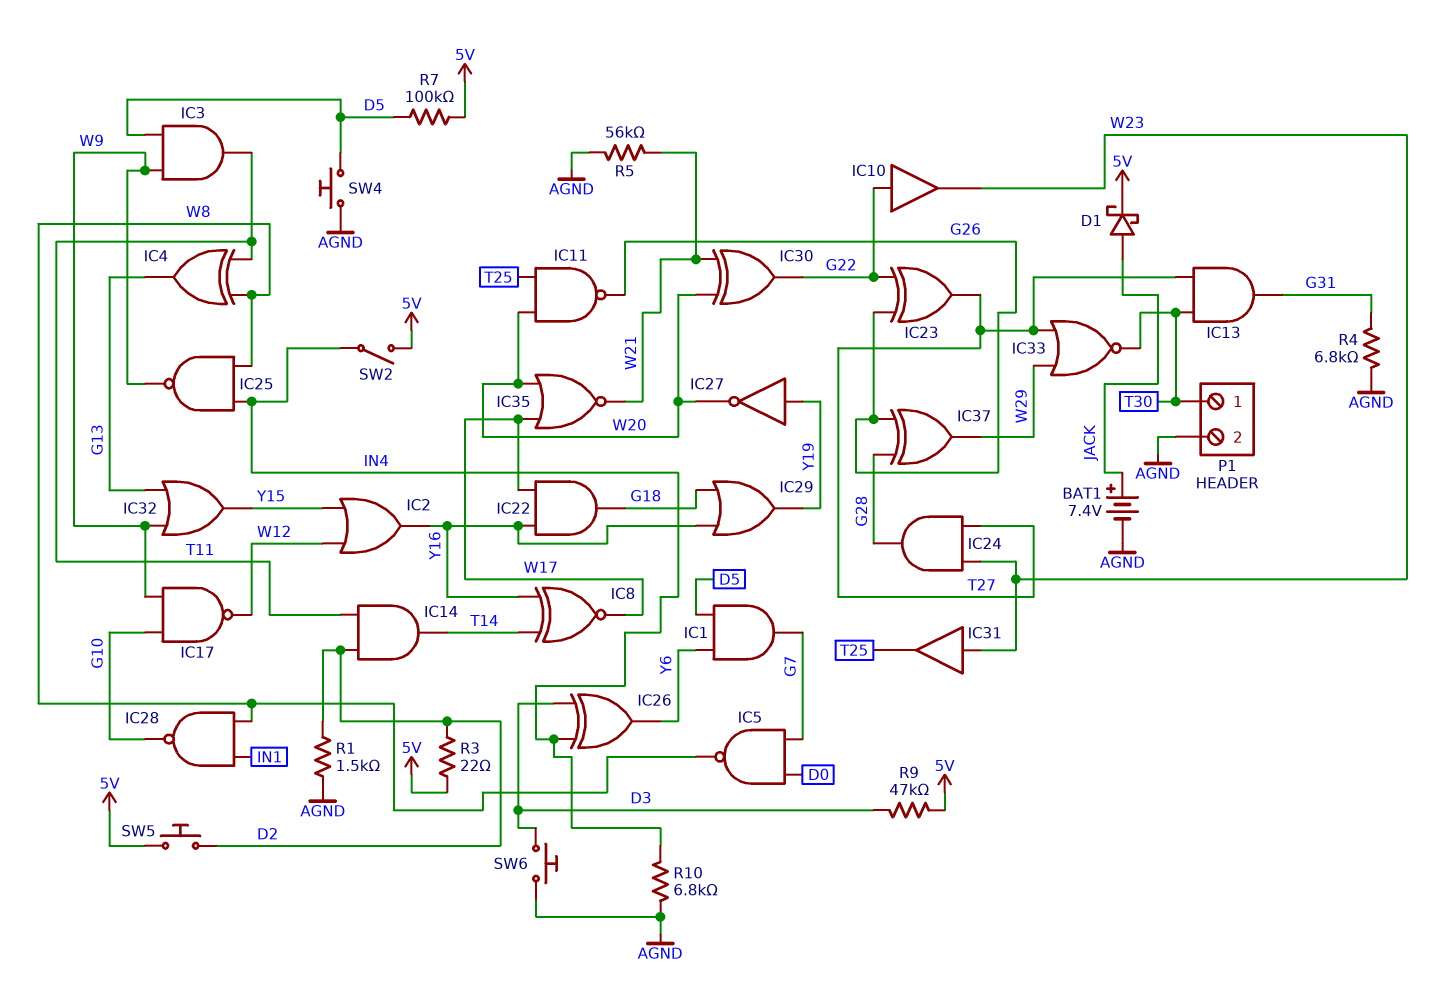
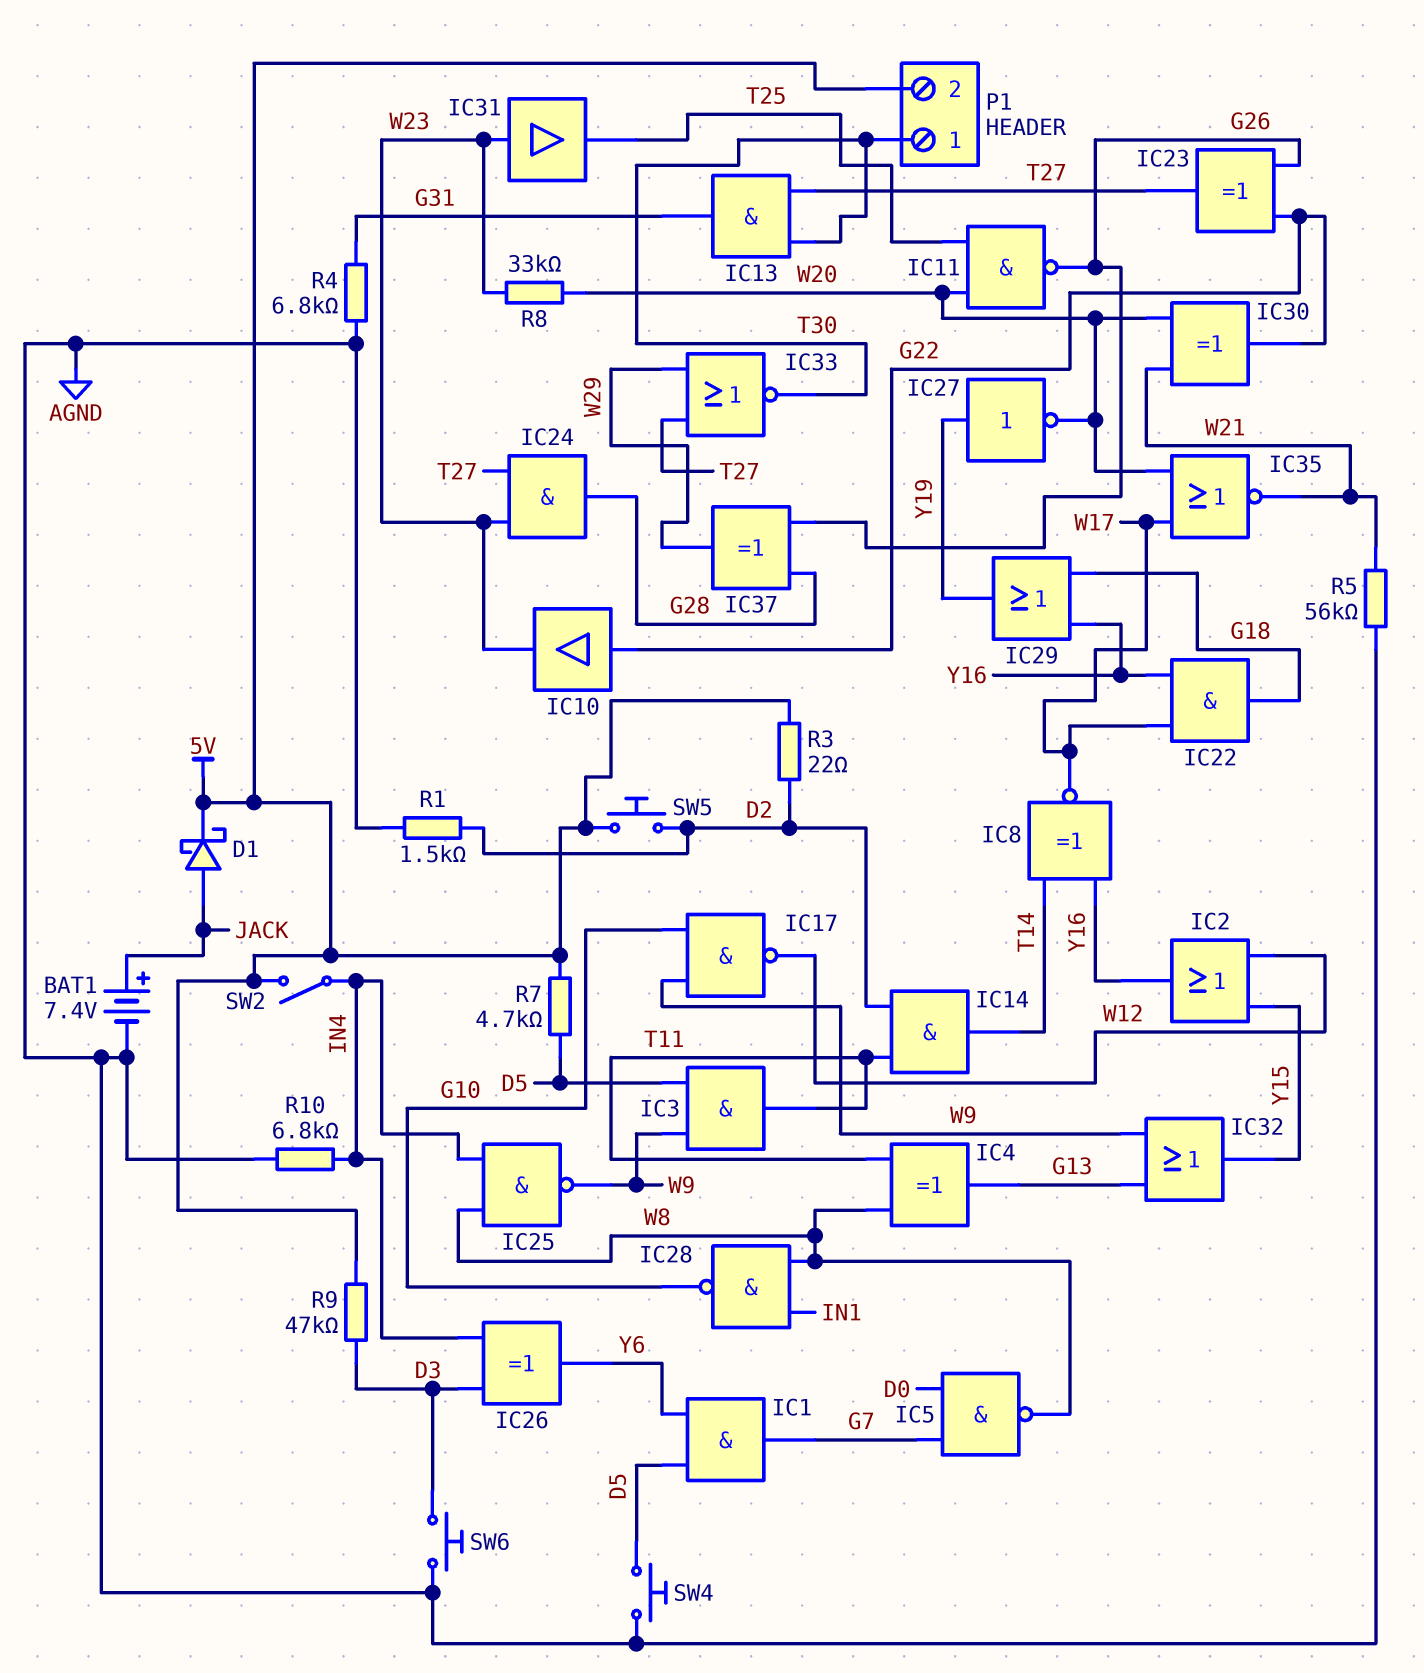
P1 pin 2: AGND -> 5V
R7: 100k (5V, D5) -> 4.7k (5V, D5)
R8: none -> 33k (W20, W23)

